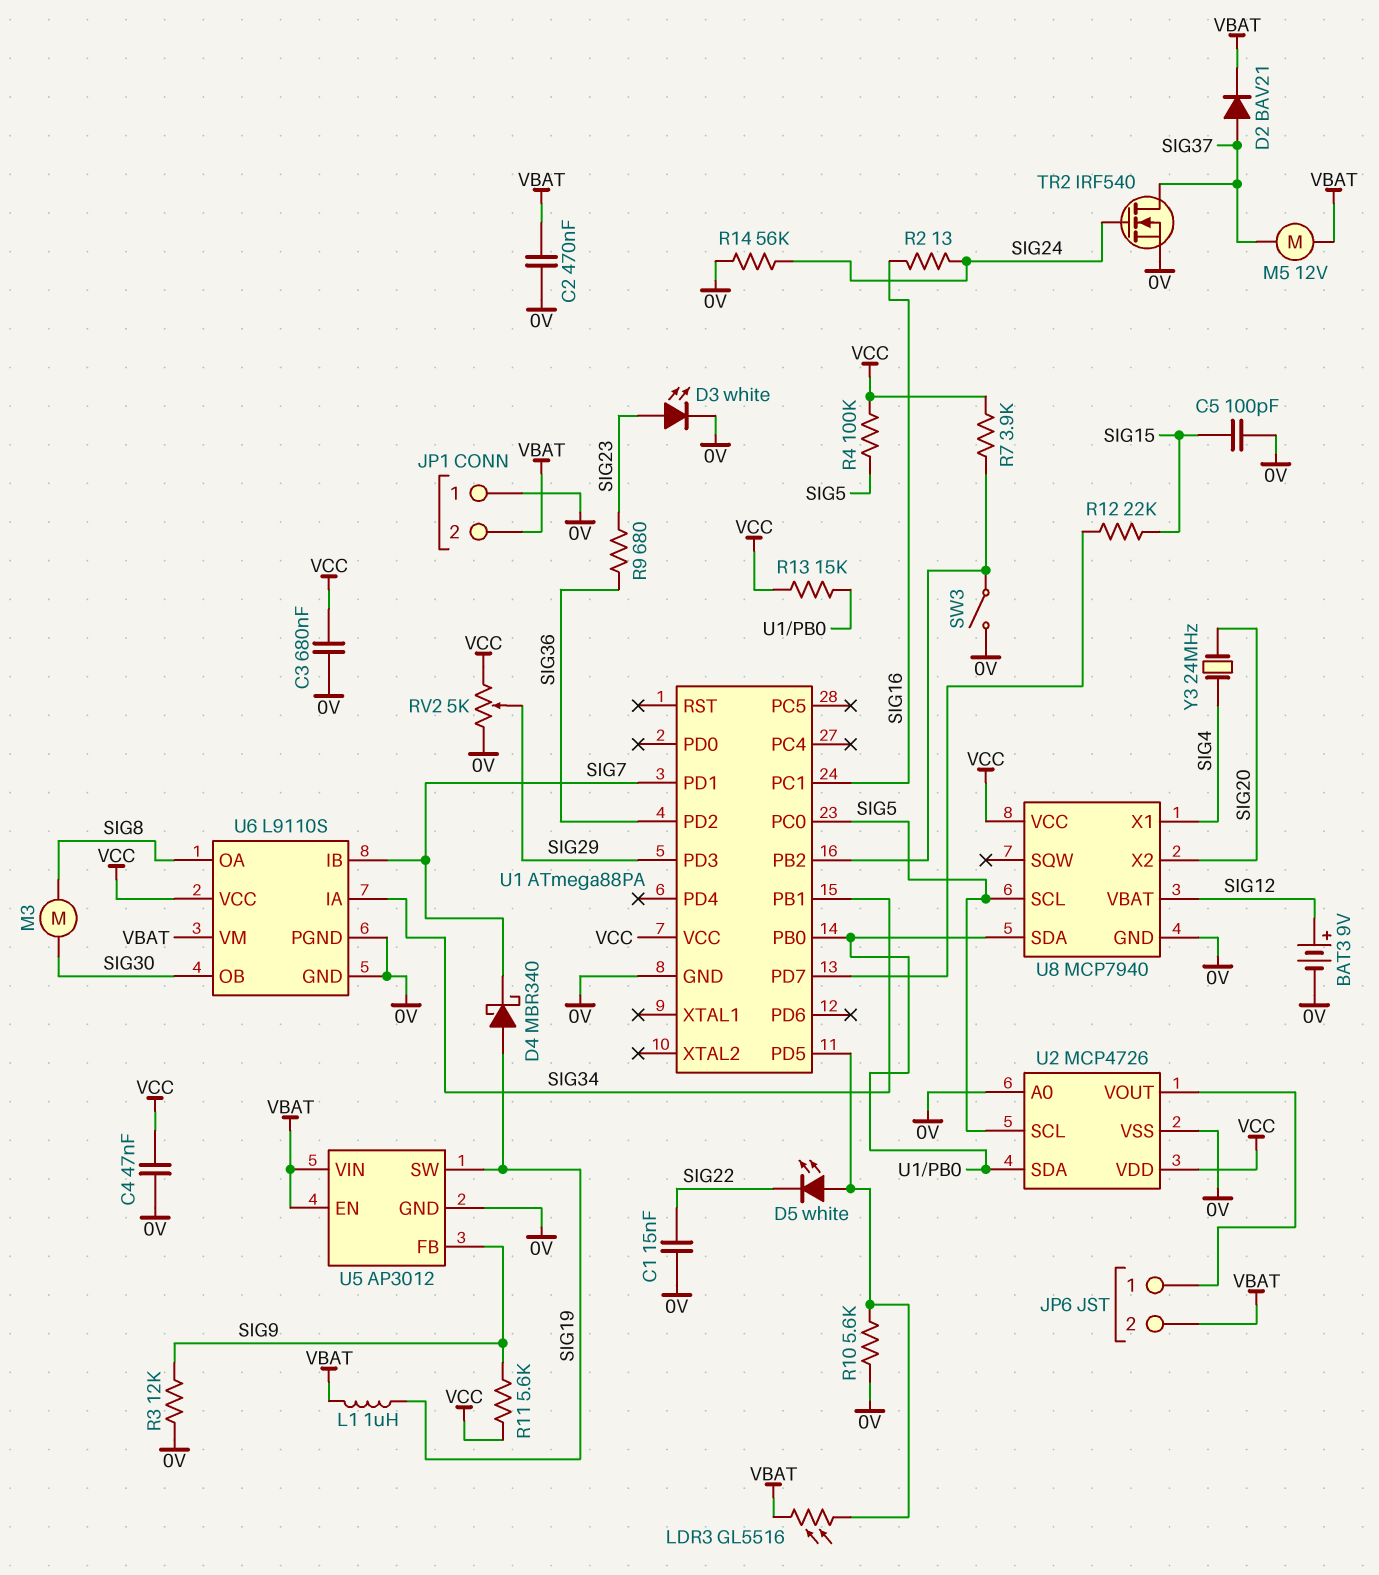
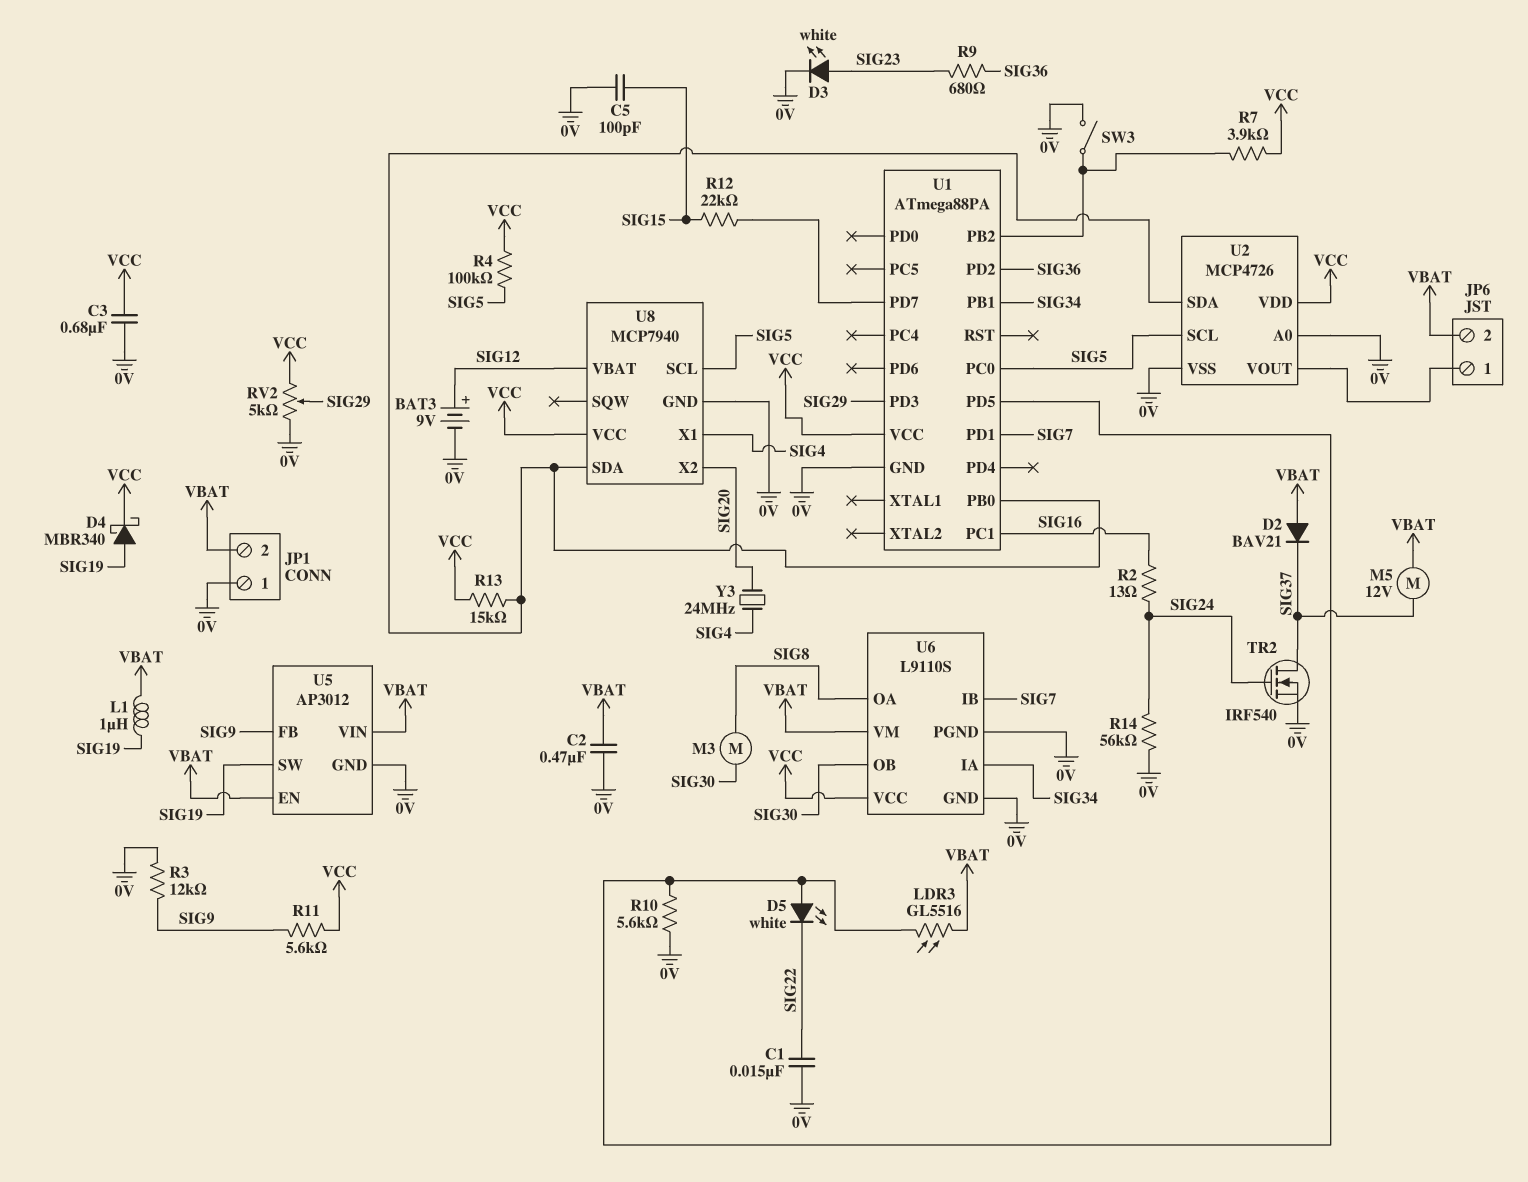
C4: 47nF (0V, VCC) -> none
D2: diode BAV21 (A SIG37, K VBAT) -> diode BAV21 (A VBAT, K SIG37)
D4: schottky MBR340 (A SIG19, K SIG7) -> schottky MBR340 (A SIG19, K VCC)

